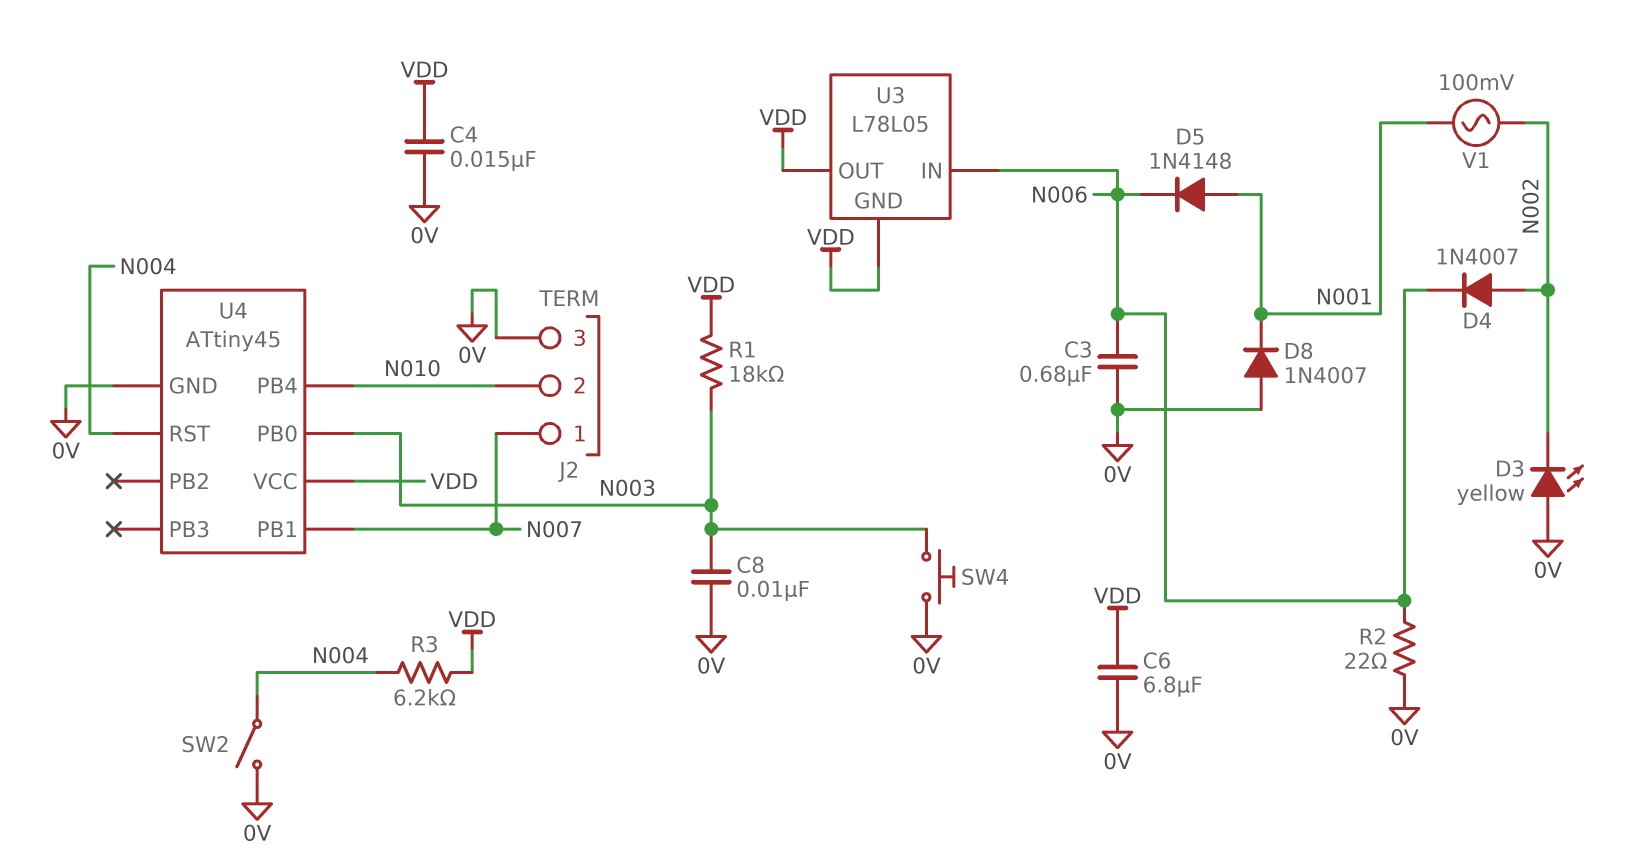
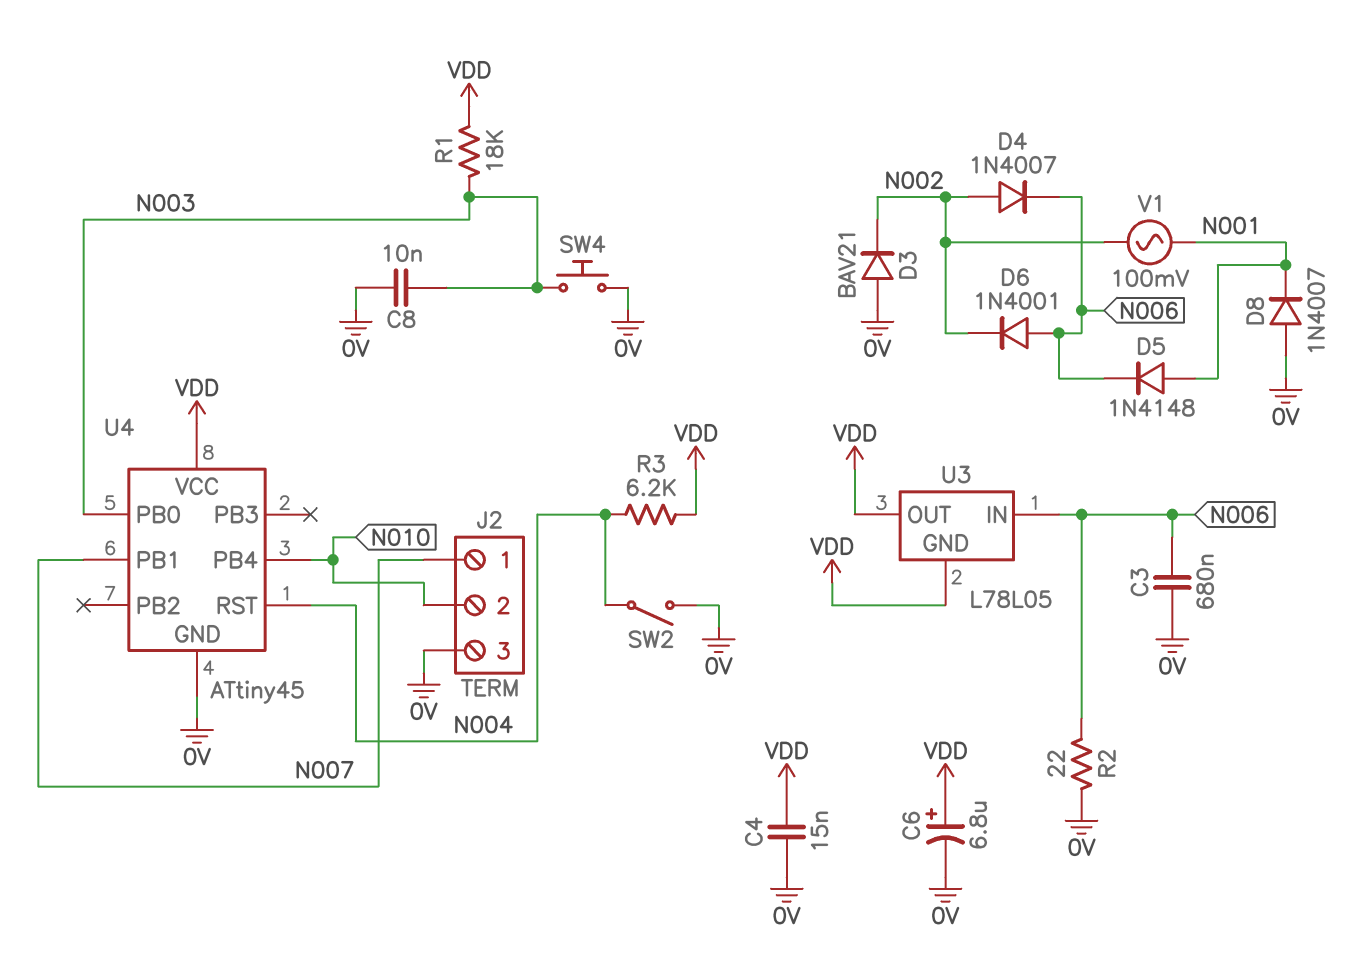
C6: 6.8uF (0V, VDD) -> 6.8uF (plus VDD, minus 0V)
D3: LED yellow (A 0V, K N002) -> diode BAV21 (A 0V, K N002)
D6: none -> diode 1N4001 (A N006, K N002)

